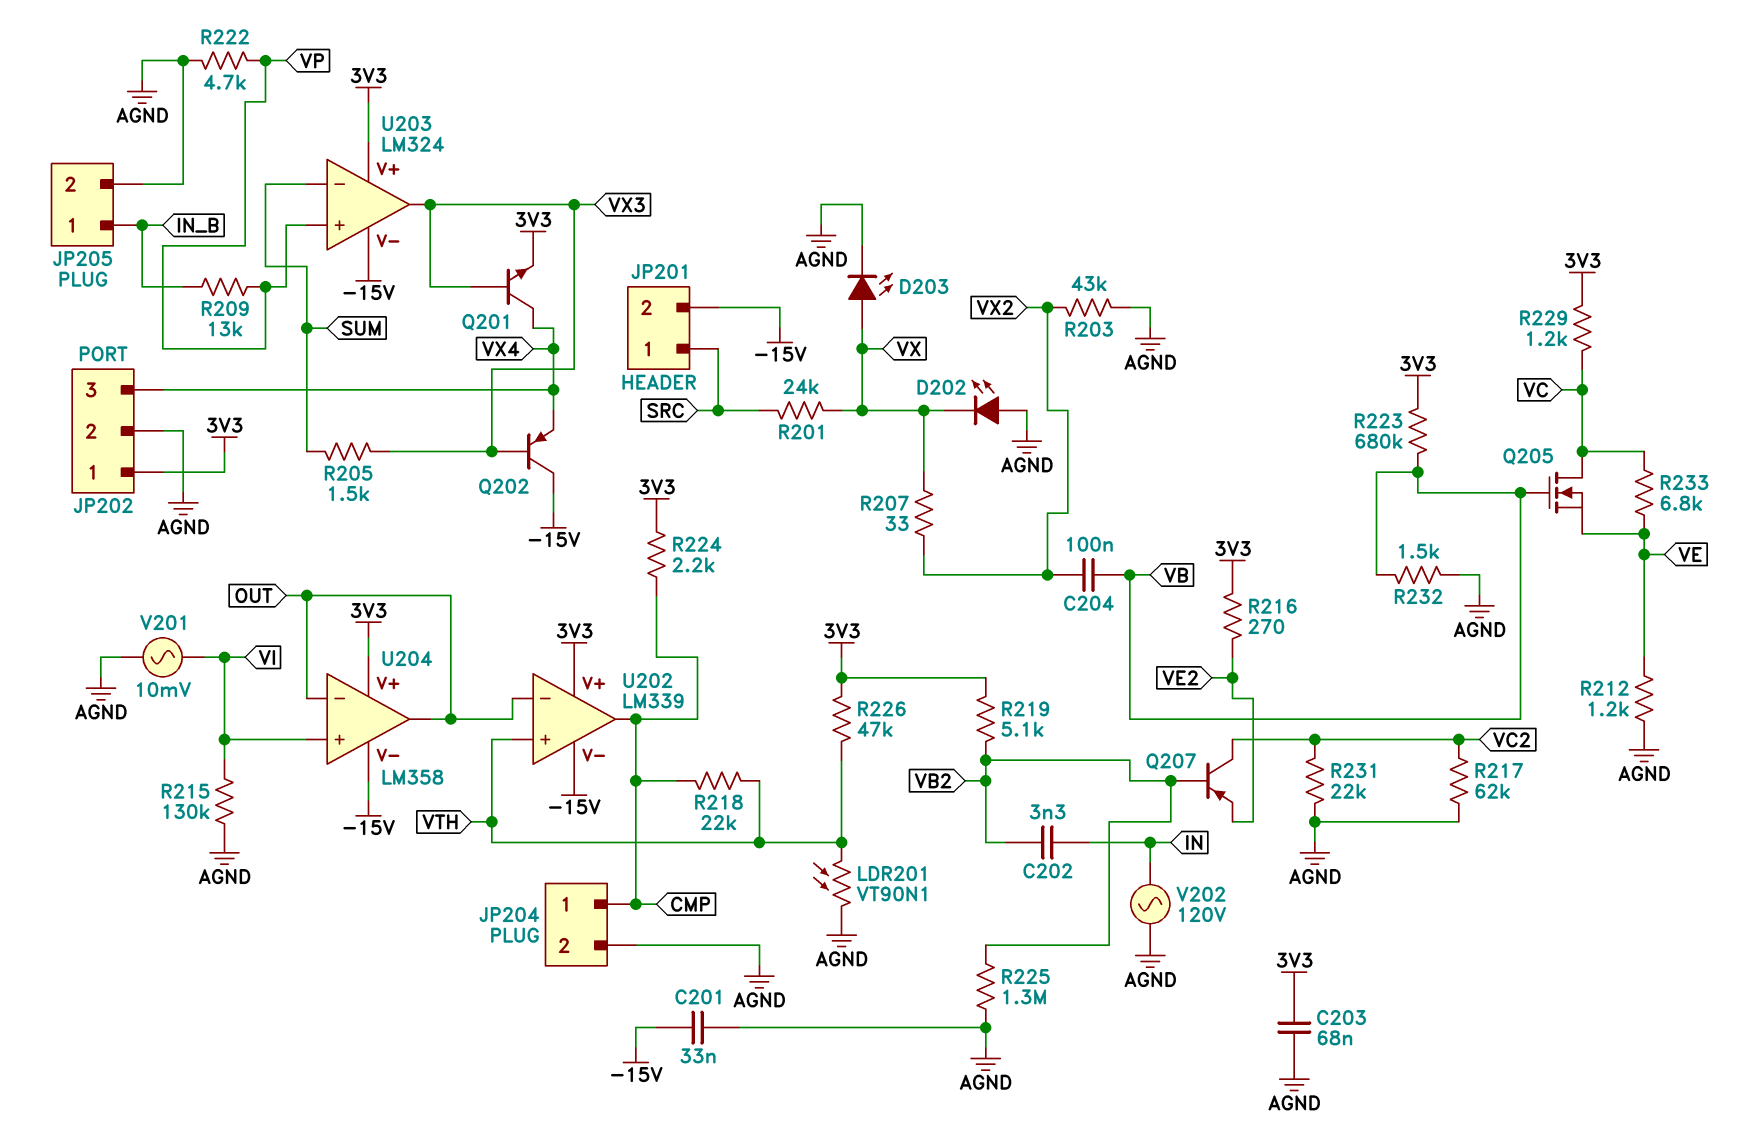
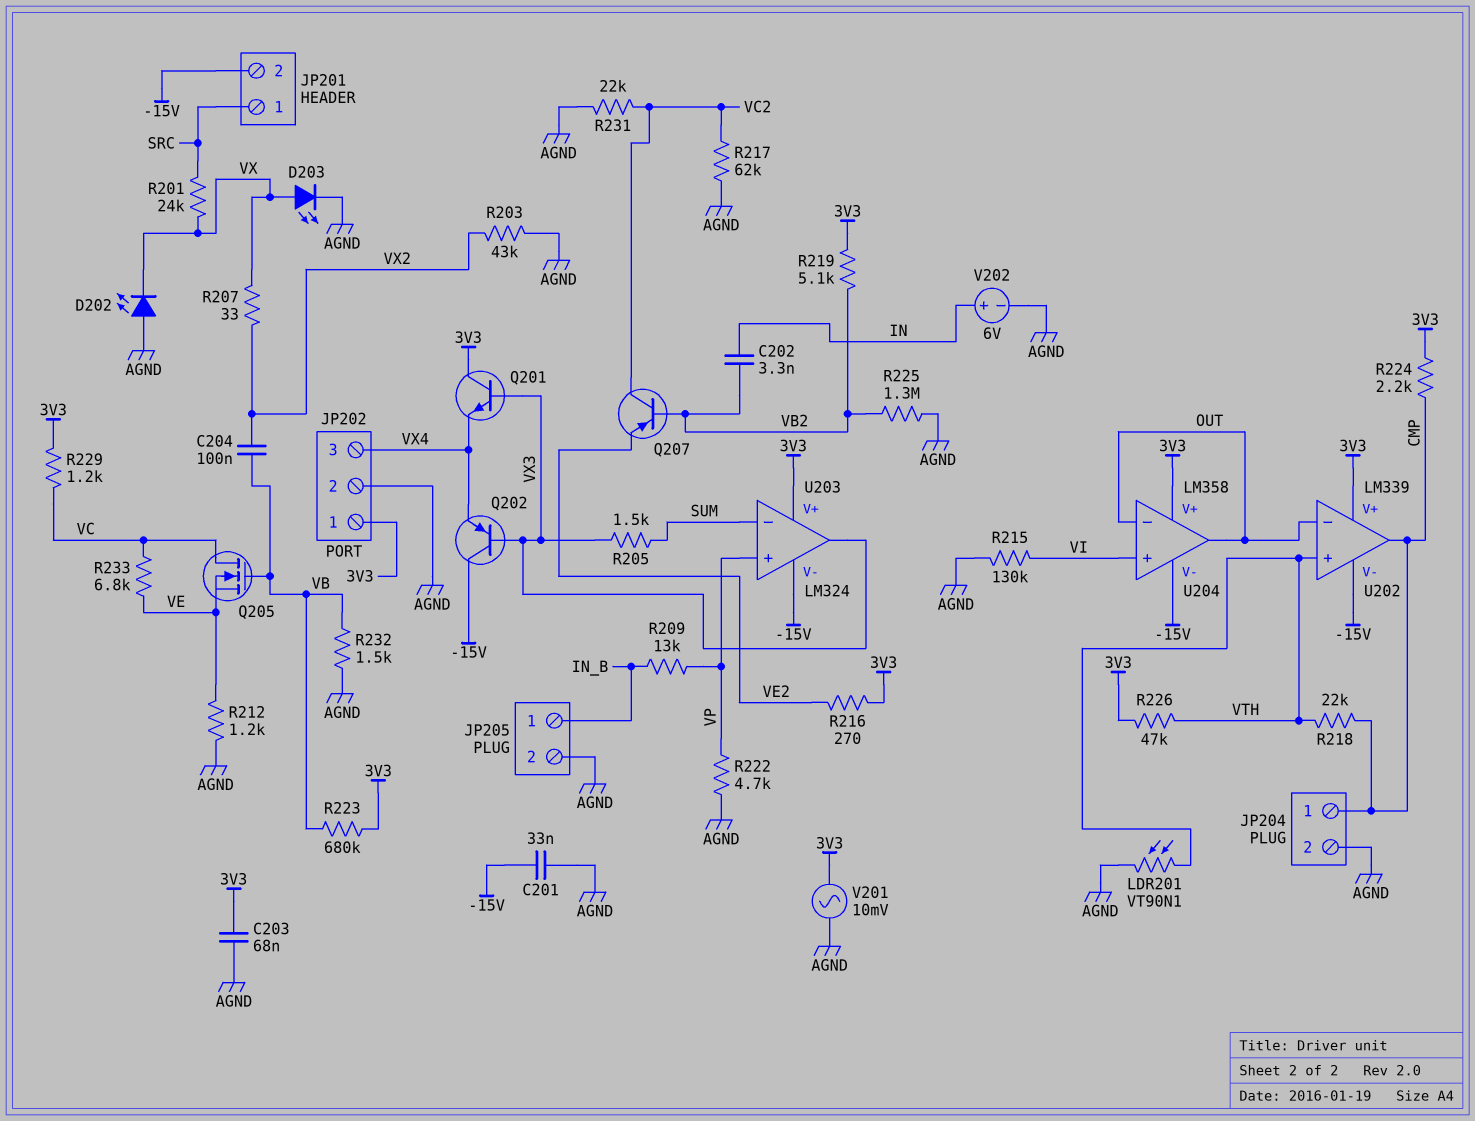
Q201: NPN (B VX3, C VX4, E 3V3) -> NPN (B VX3, C 3V3, E VX4)
V201: AC 10mV (AGND, VI) -> AC 10mV (3V3, AGND)
V202: AC 120V (AGND, IN) -> 6V (plus IN, minus AGND)

